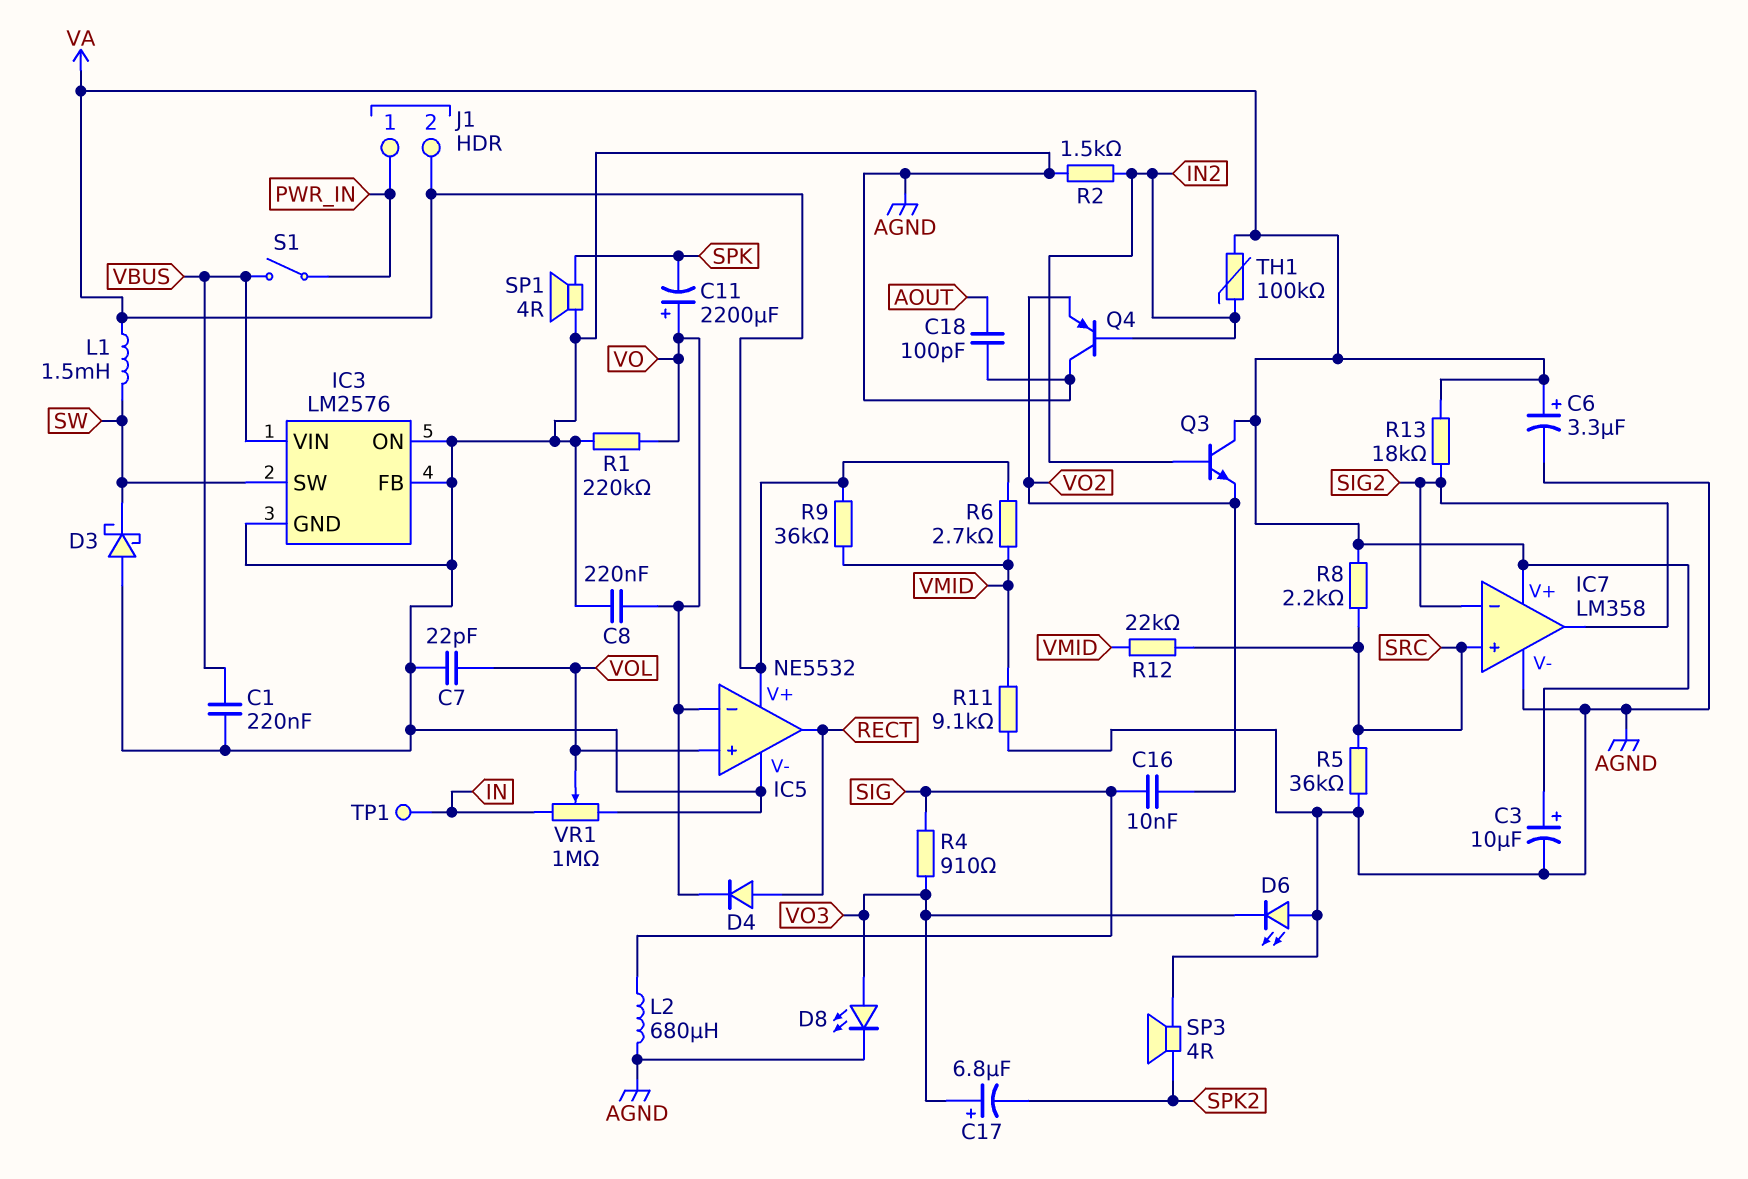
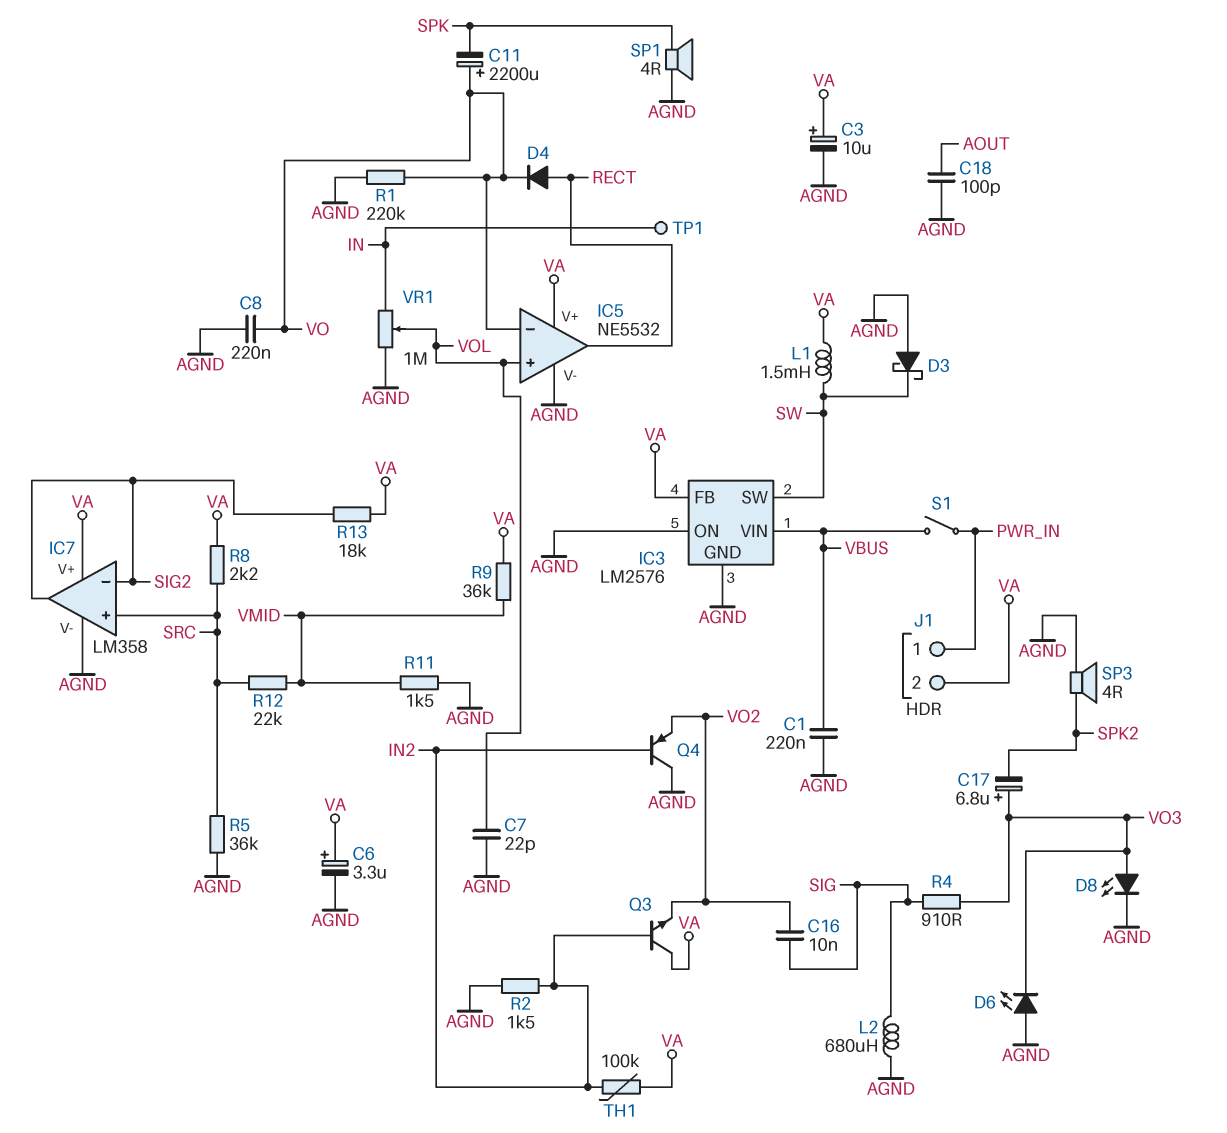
IC3 pin FB: AGND -> VA
R6: 2.7k (VA, VMID) -> none
R11: 9.1k (AGND, VMID) -> 1.5k (AGND, VMID)

